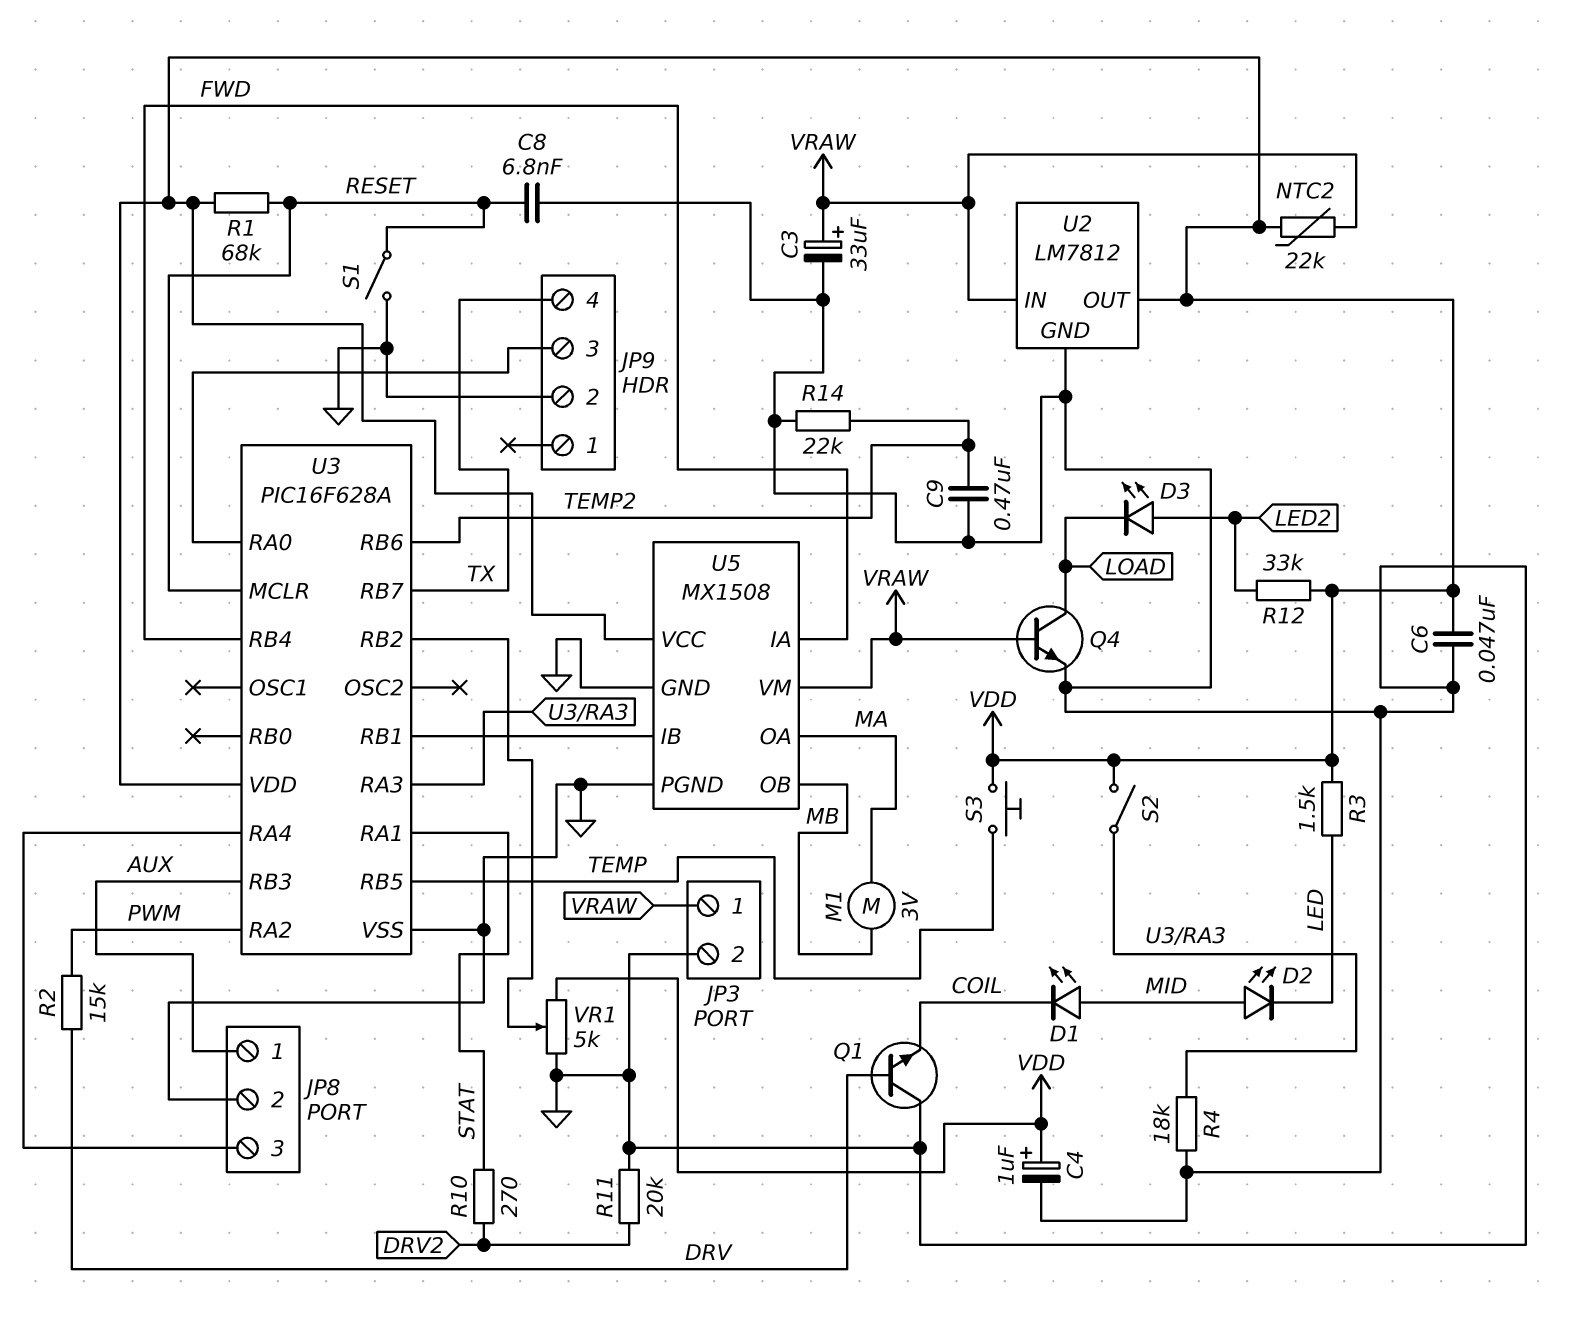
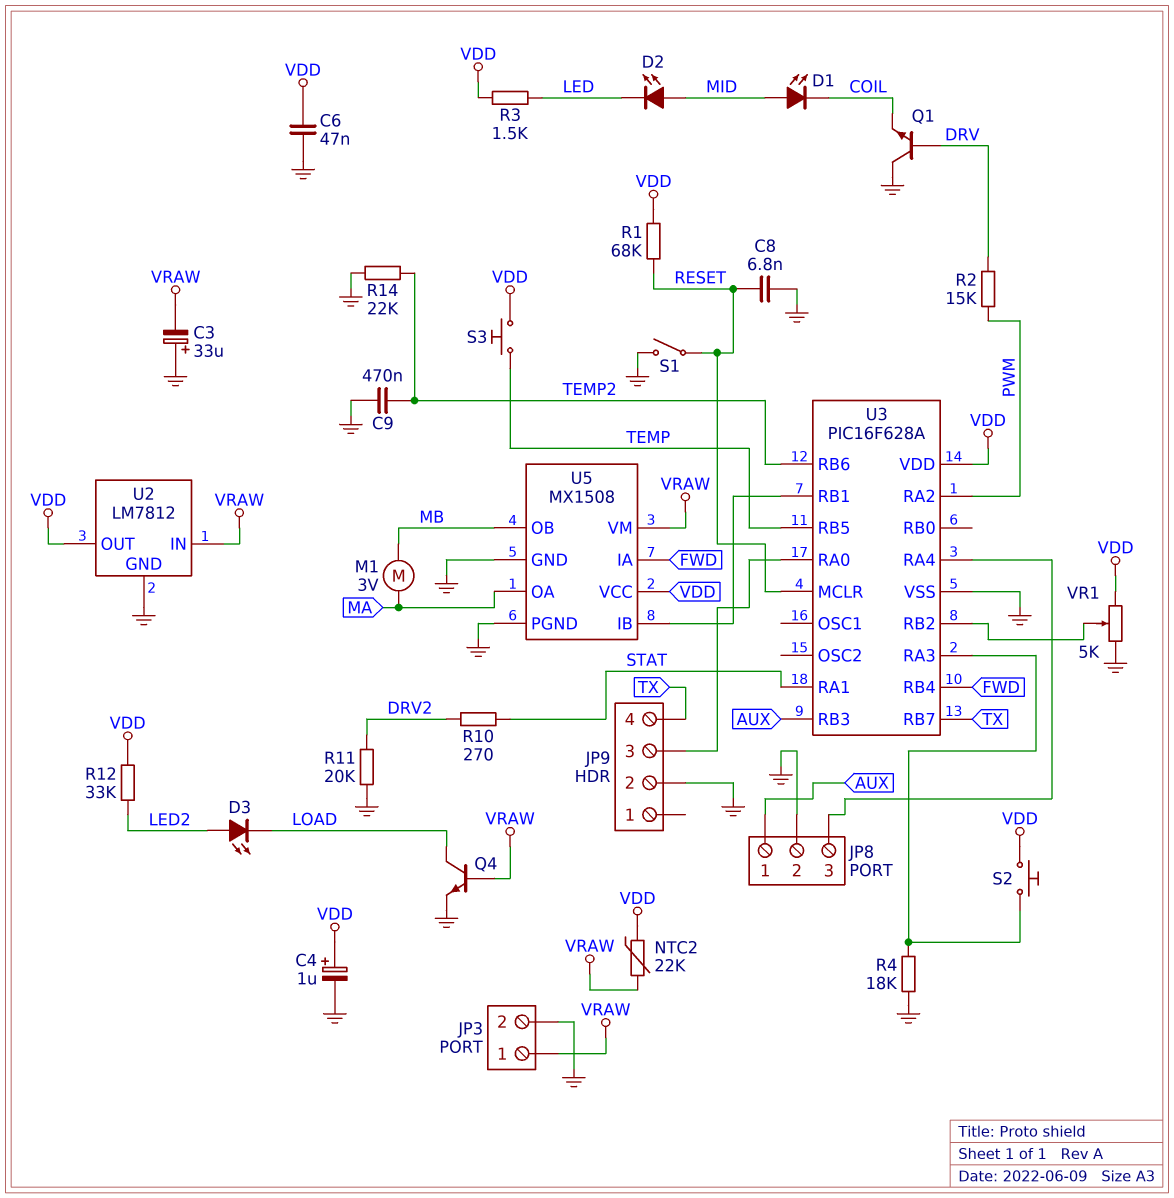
C3: 33uF (plus VRAW, minus GND) -> 33uF (plus GND, minus VRAW)
S2: switch (U3/RA3, VDD) -> button (U3/RA3, VDD)

